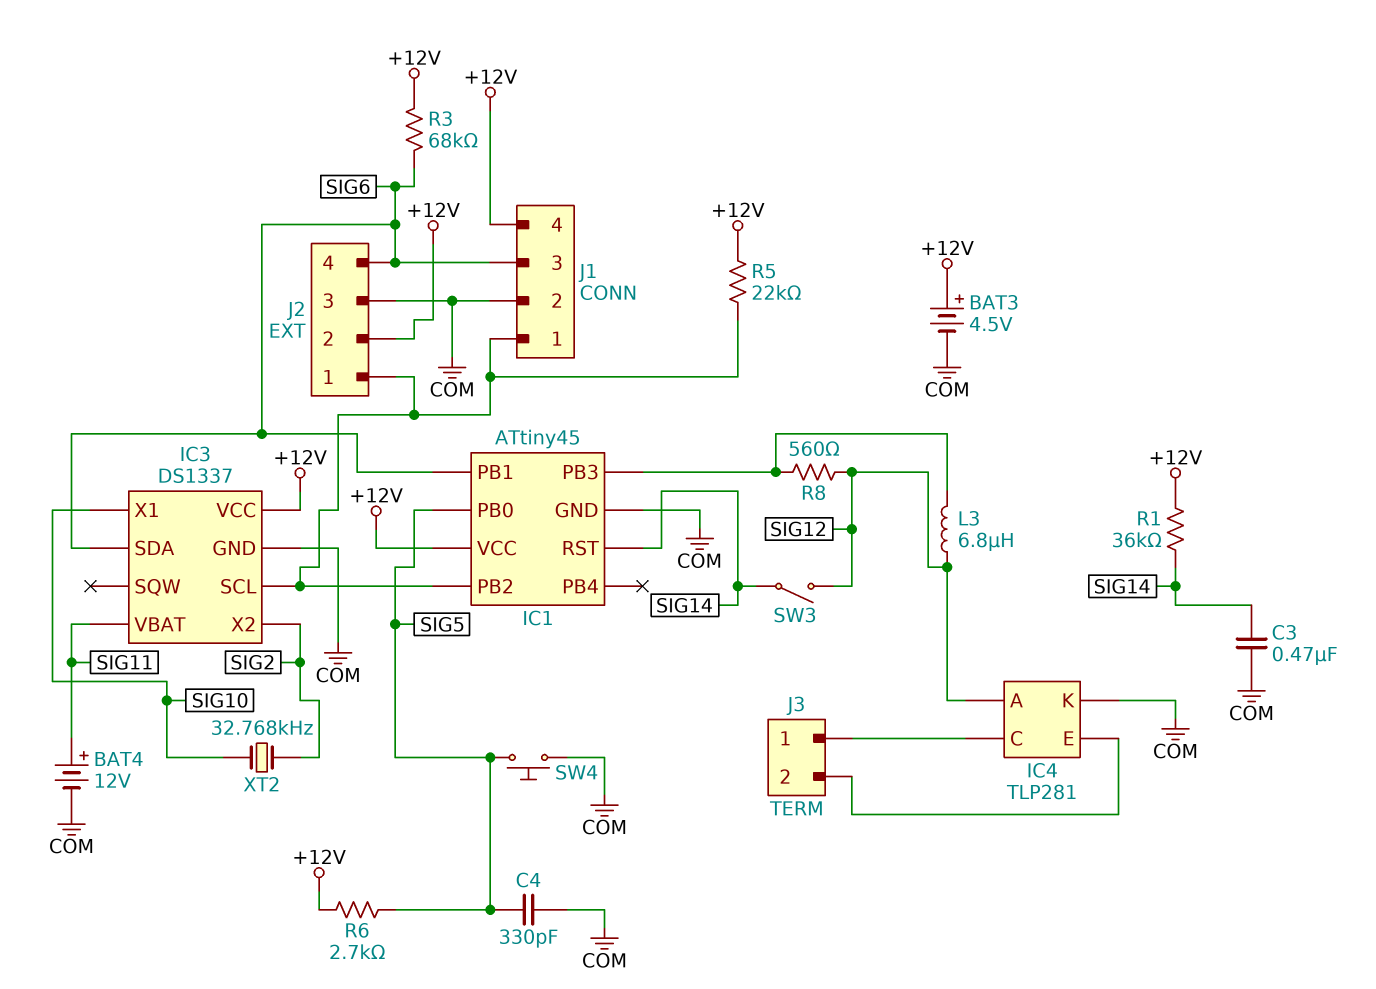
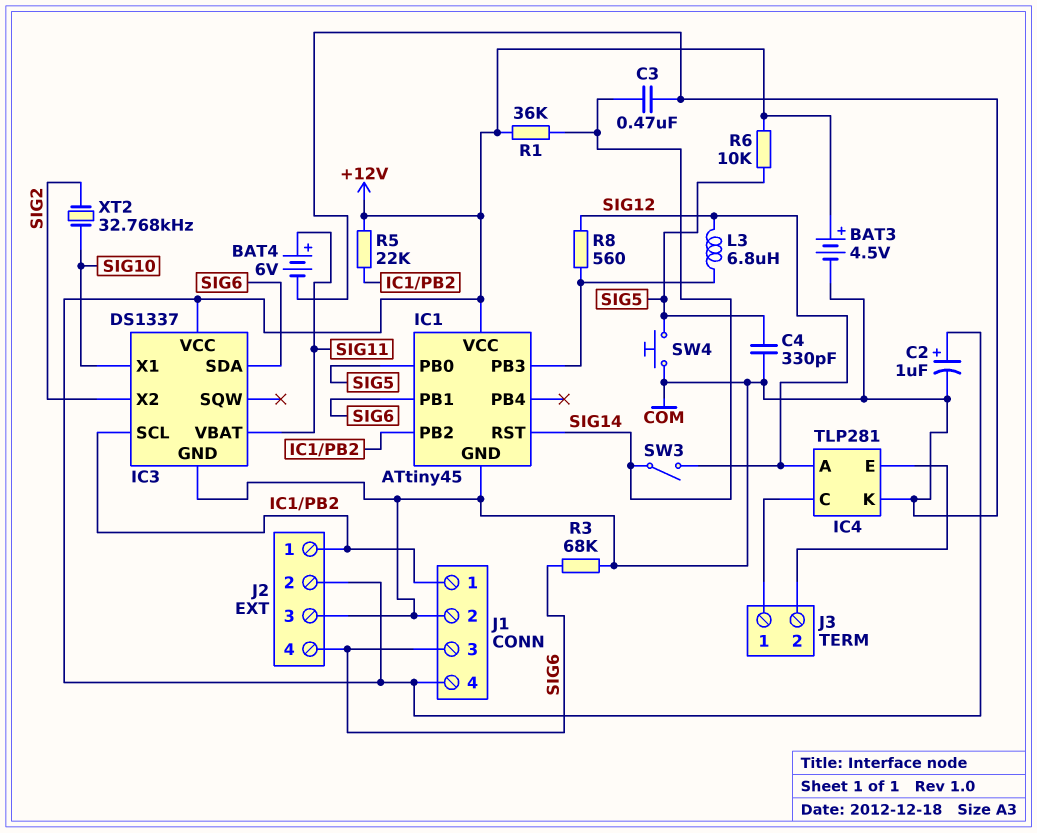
BAT4: 12V (plus SIG11, minus COM) -> 6V (plus SIG11, minus COM)
C2: none -> 1uF (plus +12V, minus COM)
R3: 68k (+12V, SIG6) -> 68k (COM, SIG6)
R6: 2.7k (+12V, SIG5) -> 10k (+12V, SIG5)

